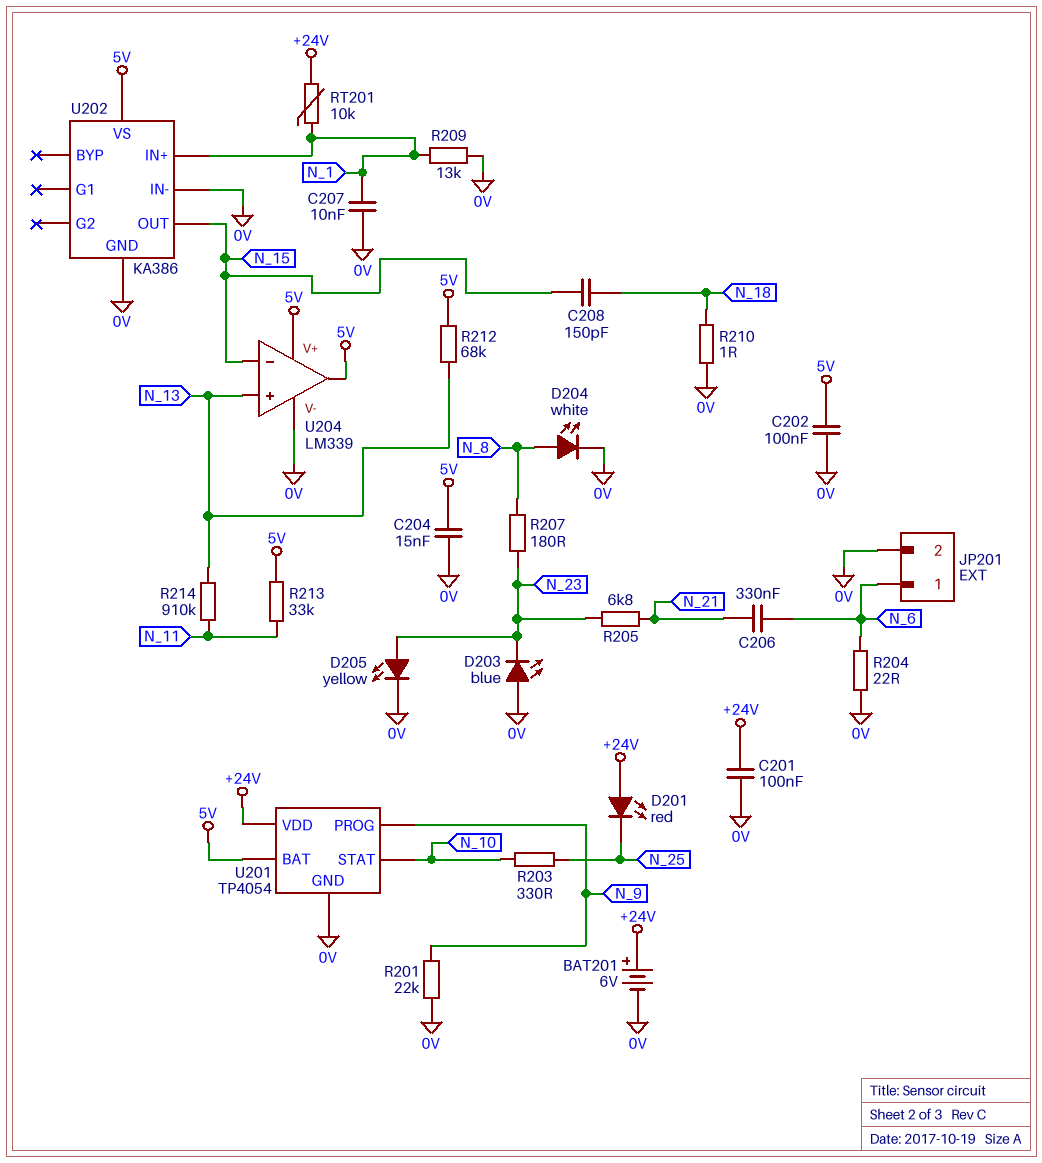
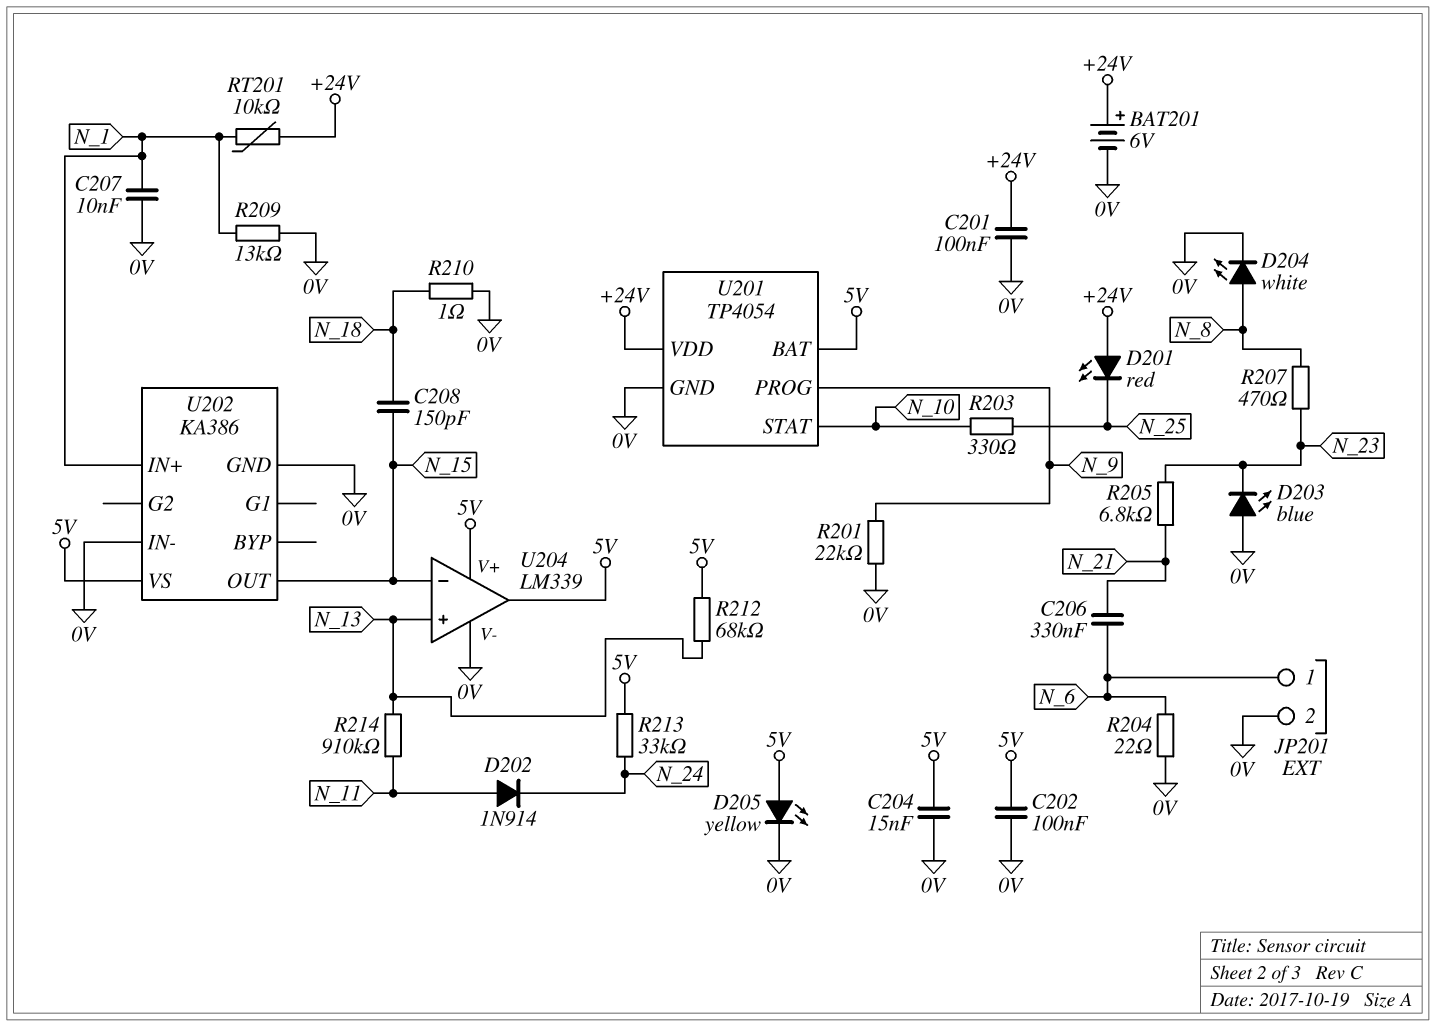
D202: none -> diode 1N914 (A N_11, K N_24)
D205: LED yellow (A N_23, K 0V) -> LED yellow (A 5V, K 0V)
R207: 180 (N_8, N_23) -> 470 (N_8, N_23)
R213: 33k (5V, N_11) -> 33k (5V, N_24)

